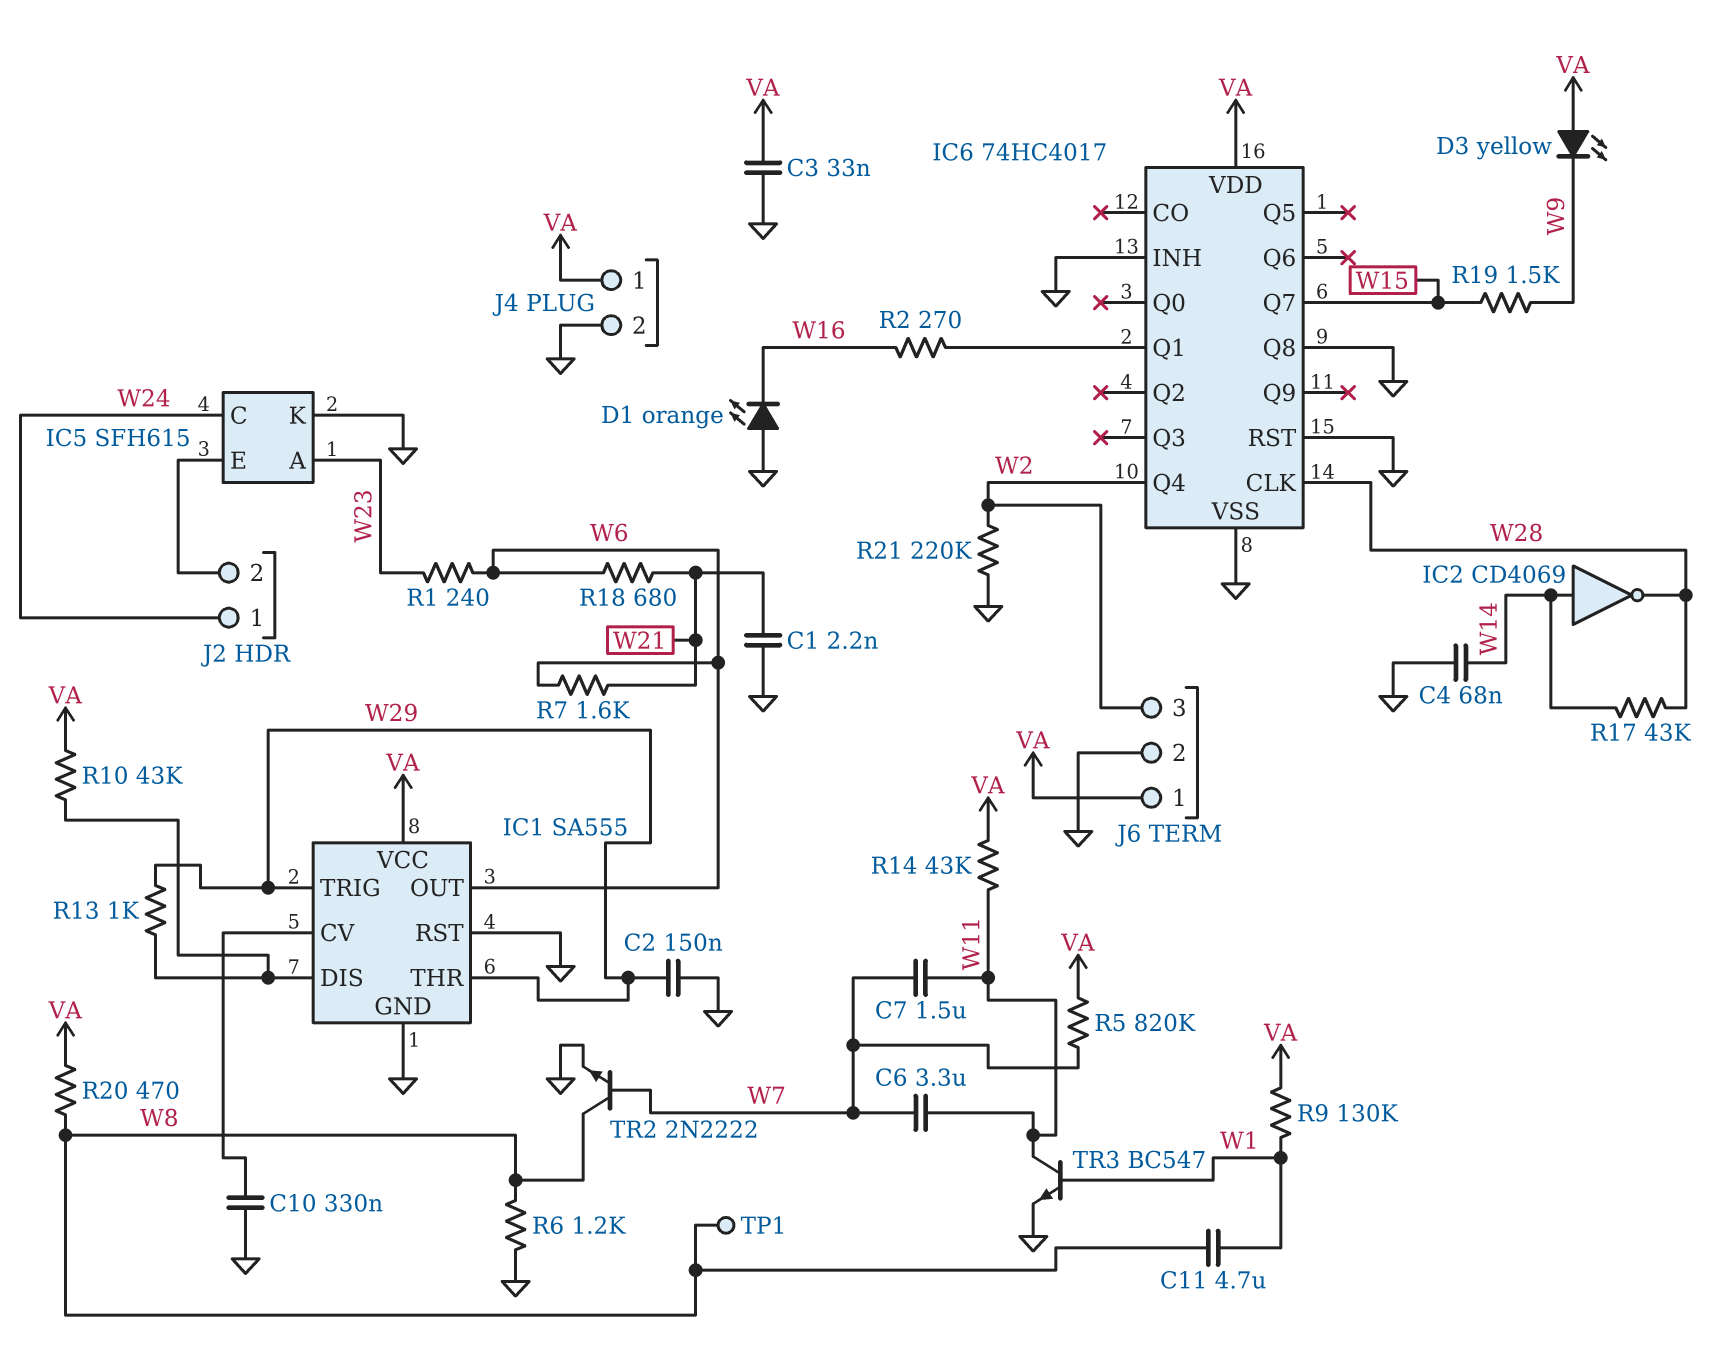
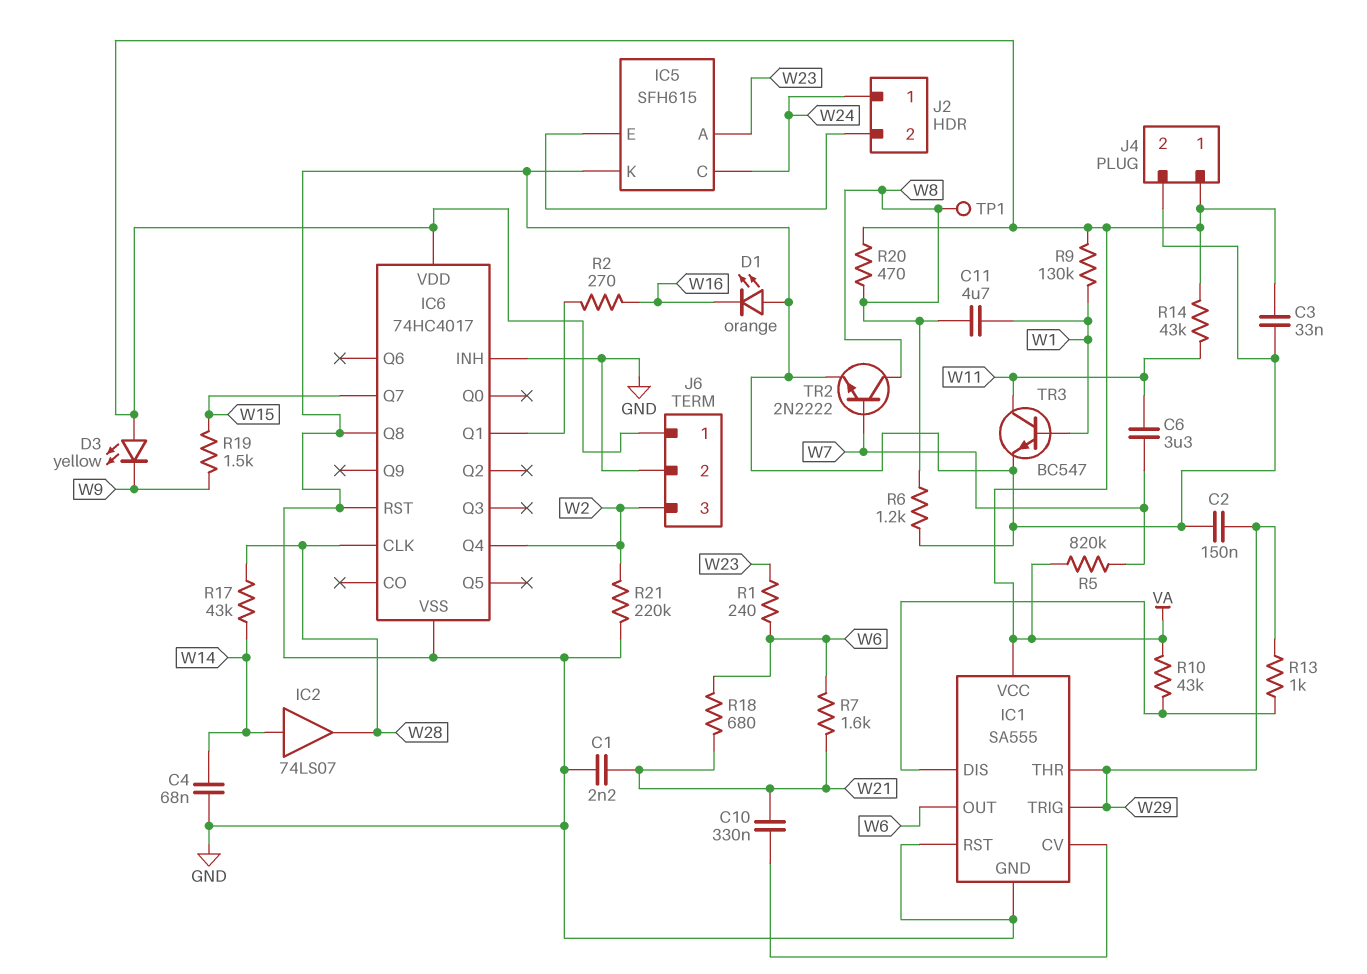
C7: 1.5uF (W7, W11) -> none
C10: 330nF (GND, IC1/CV) -> 330nF (IC1/CV, W21)
IC2: NOT CD4069 (in W14, out W28) -> buffer 74LS07 (in W14, out W28)

